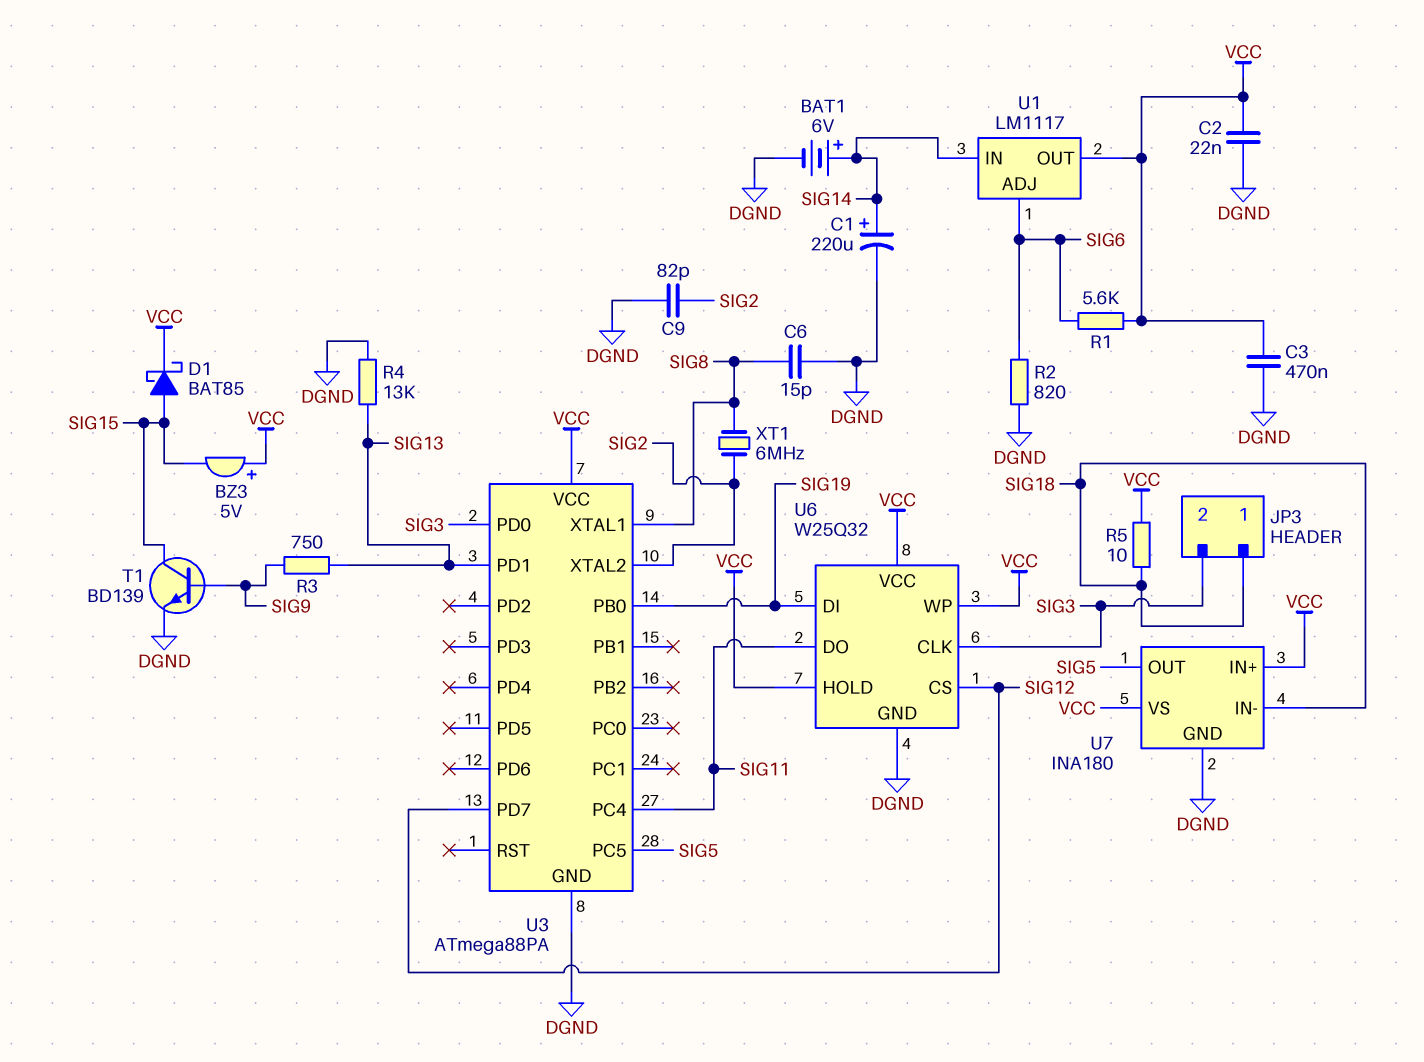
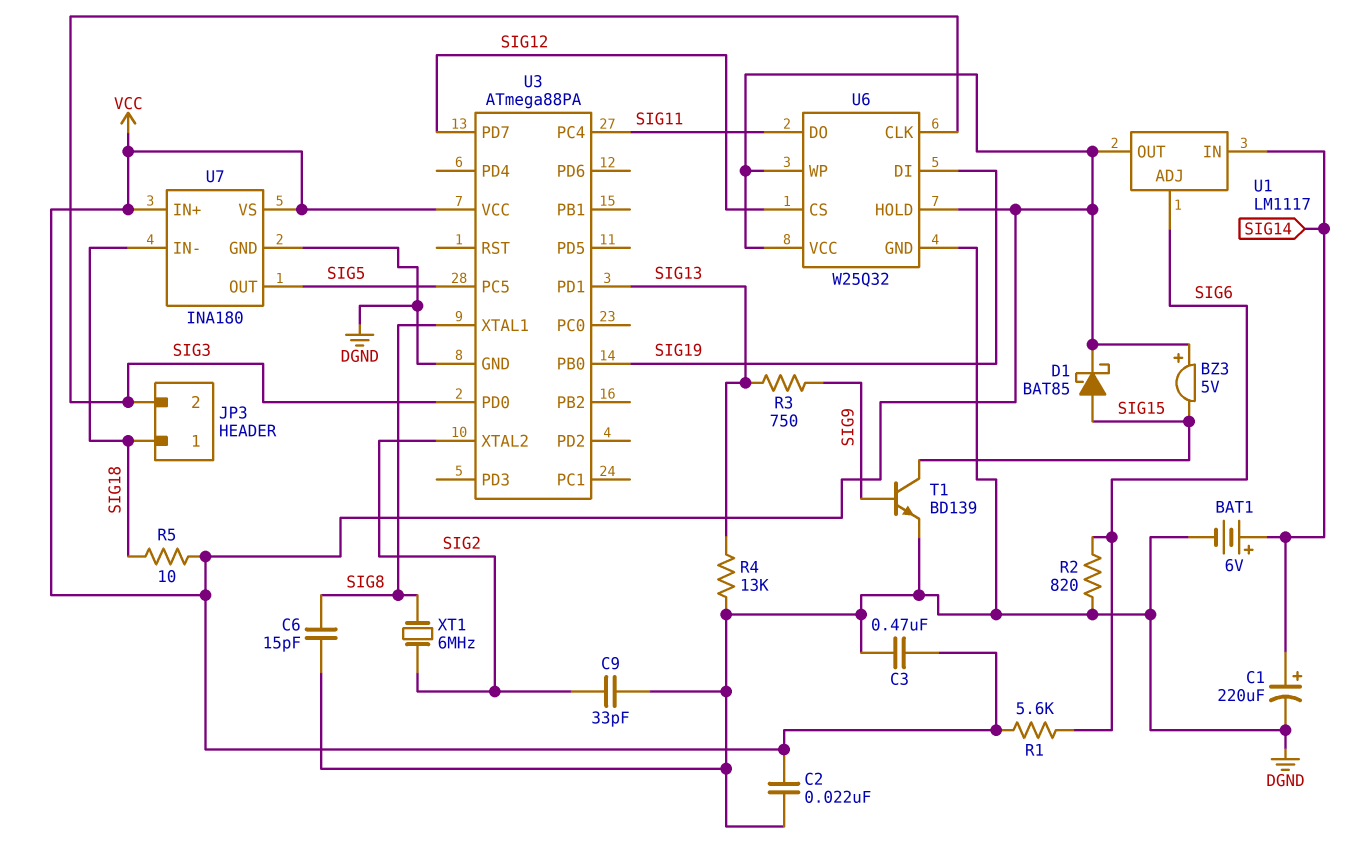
C9: 82pF (DGND, SIG2) -> 33pF (DGND, SIG2)

